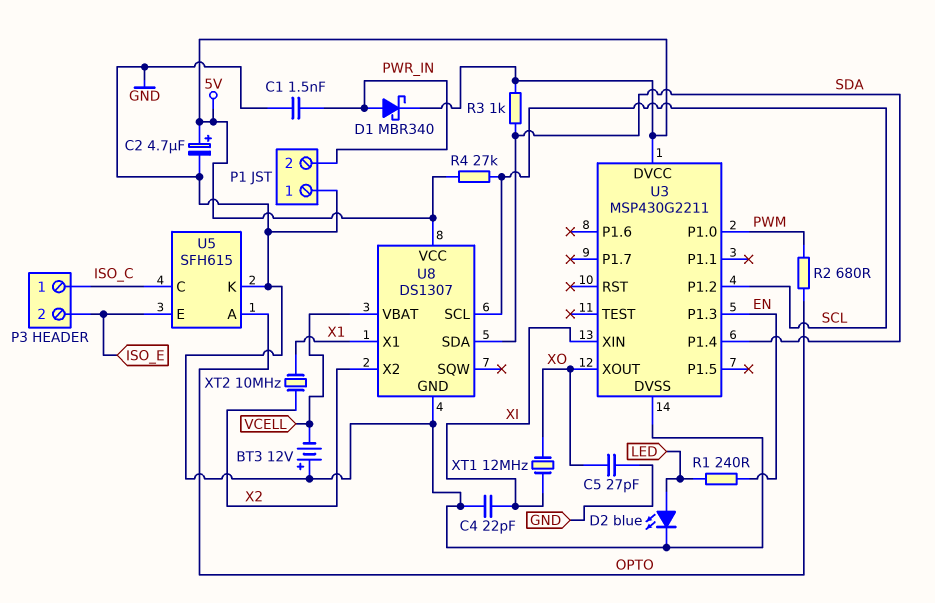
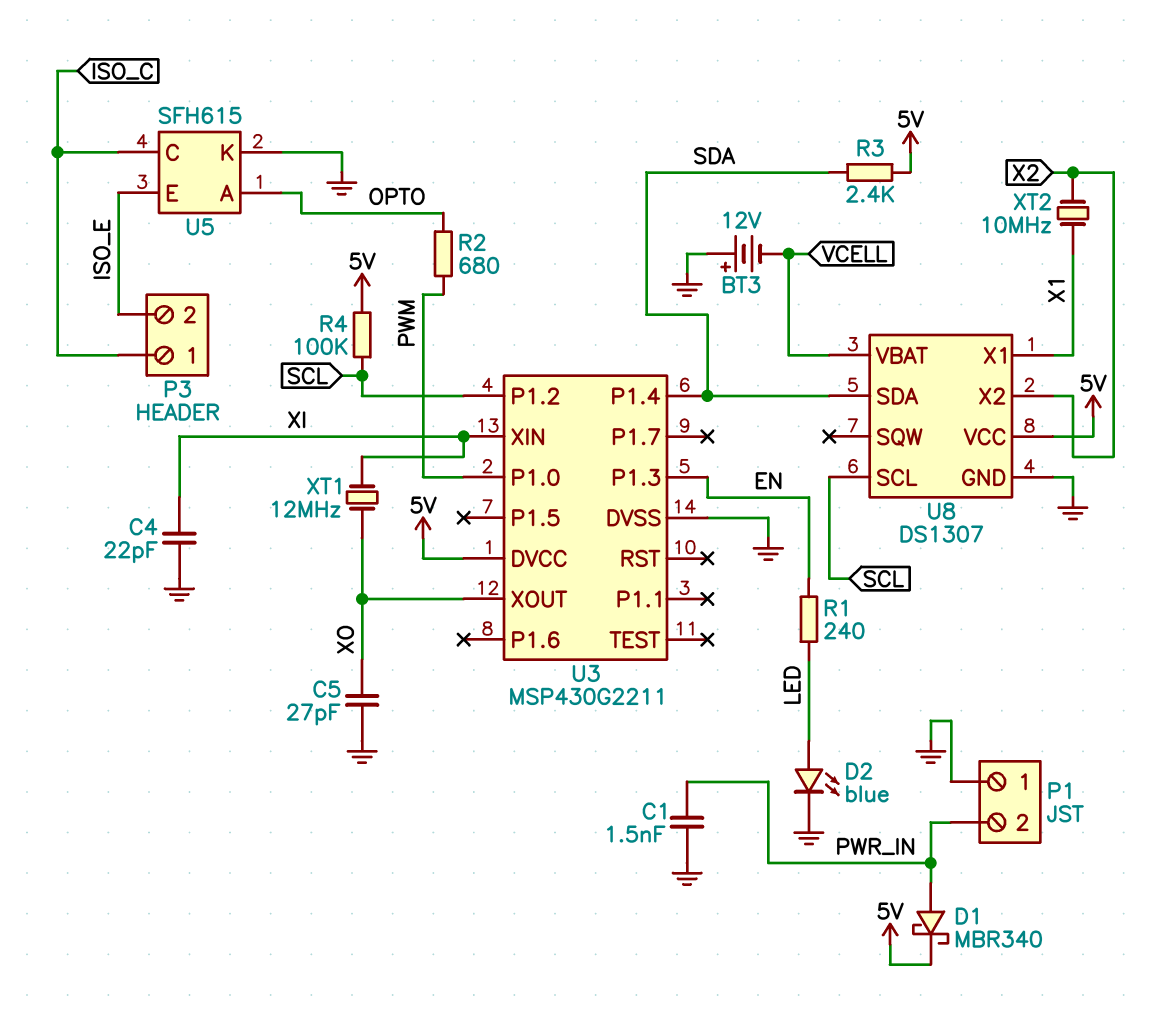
C2: 4.7uF (plus 5V, minus GND) -> none
R3: 1k (5V, SDA) -> 2.4k (5V, SDA)
R4: 27k (5V, SCL) -> 100k (5V, SCL)

